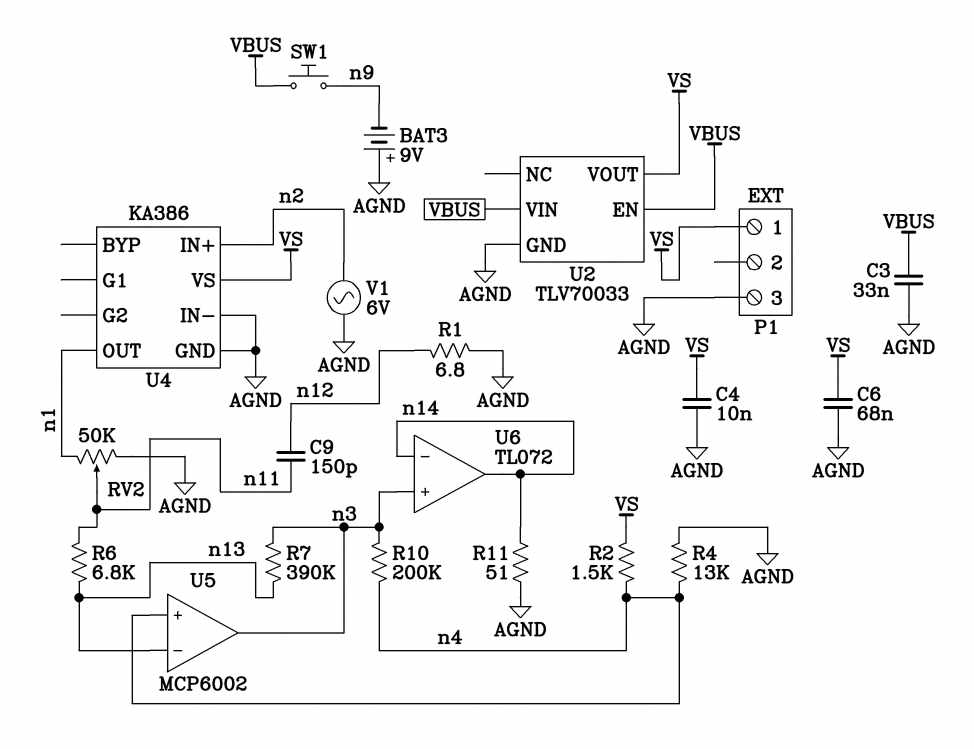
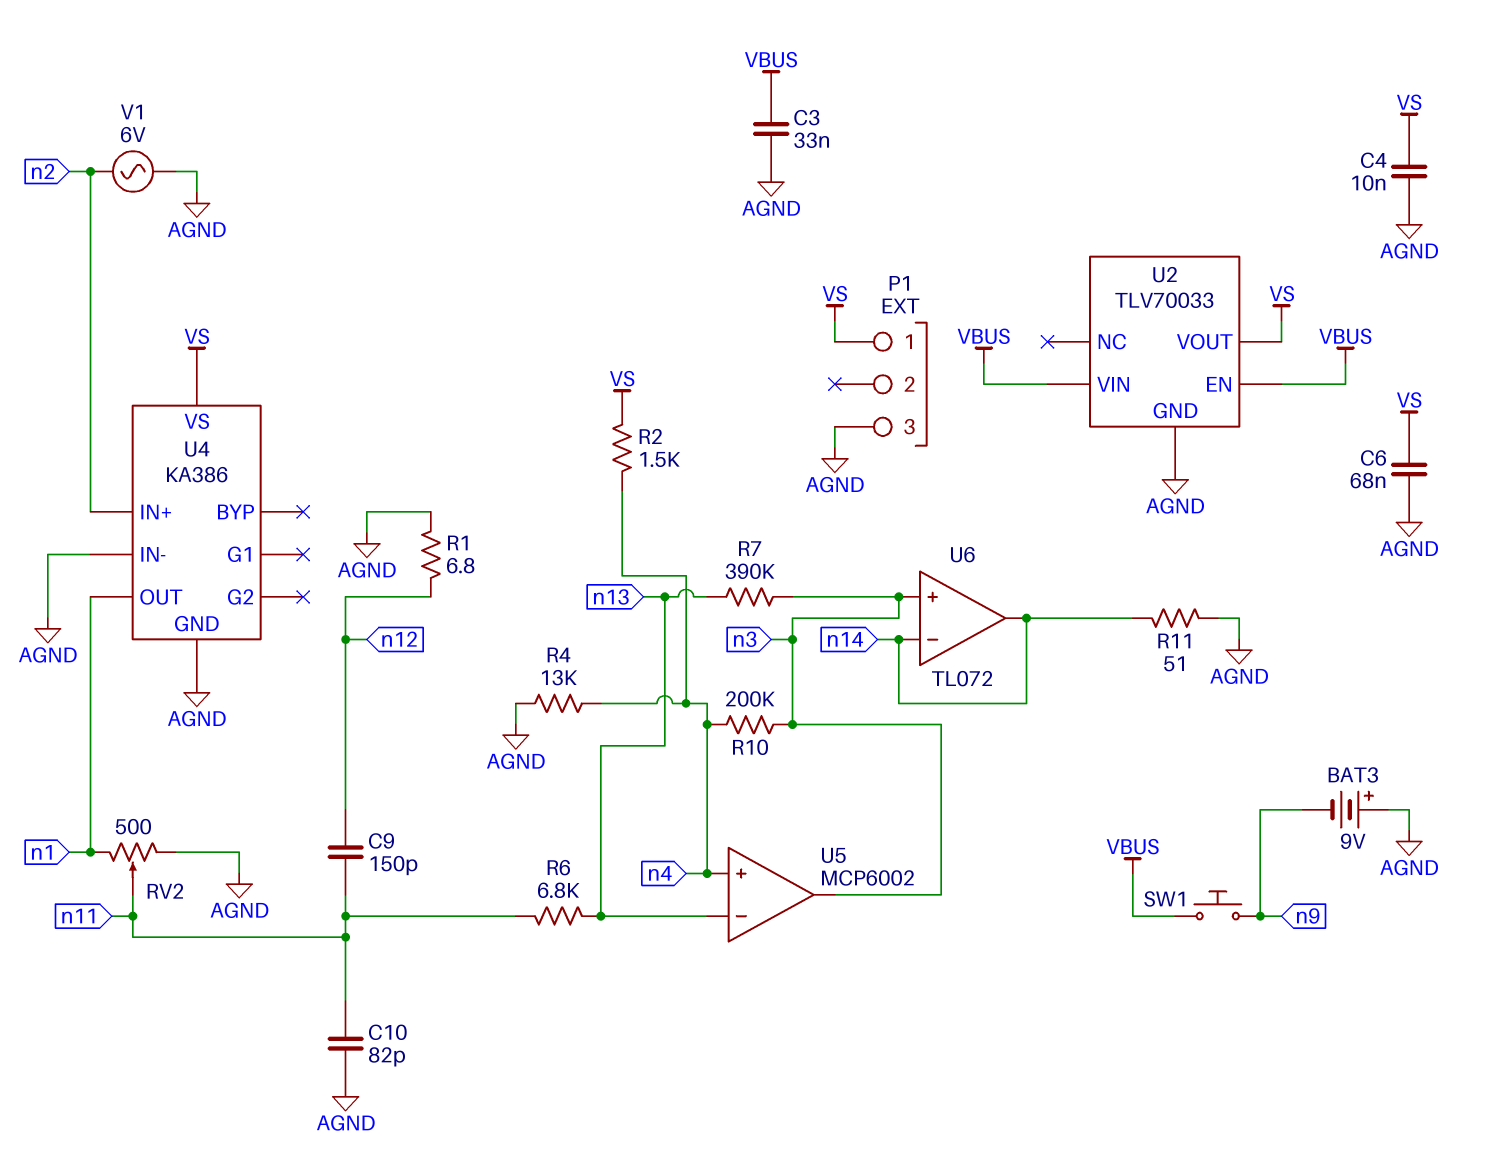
C10: none -> 82pF (AGND, n11)
RV2: 50k (AGND, n1, wiper n11) -> 500 (AGND, n1, wiper n11)

